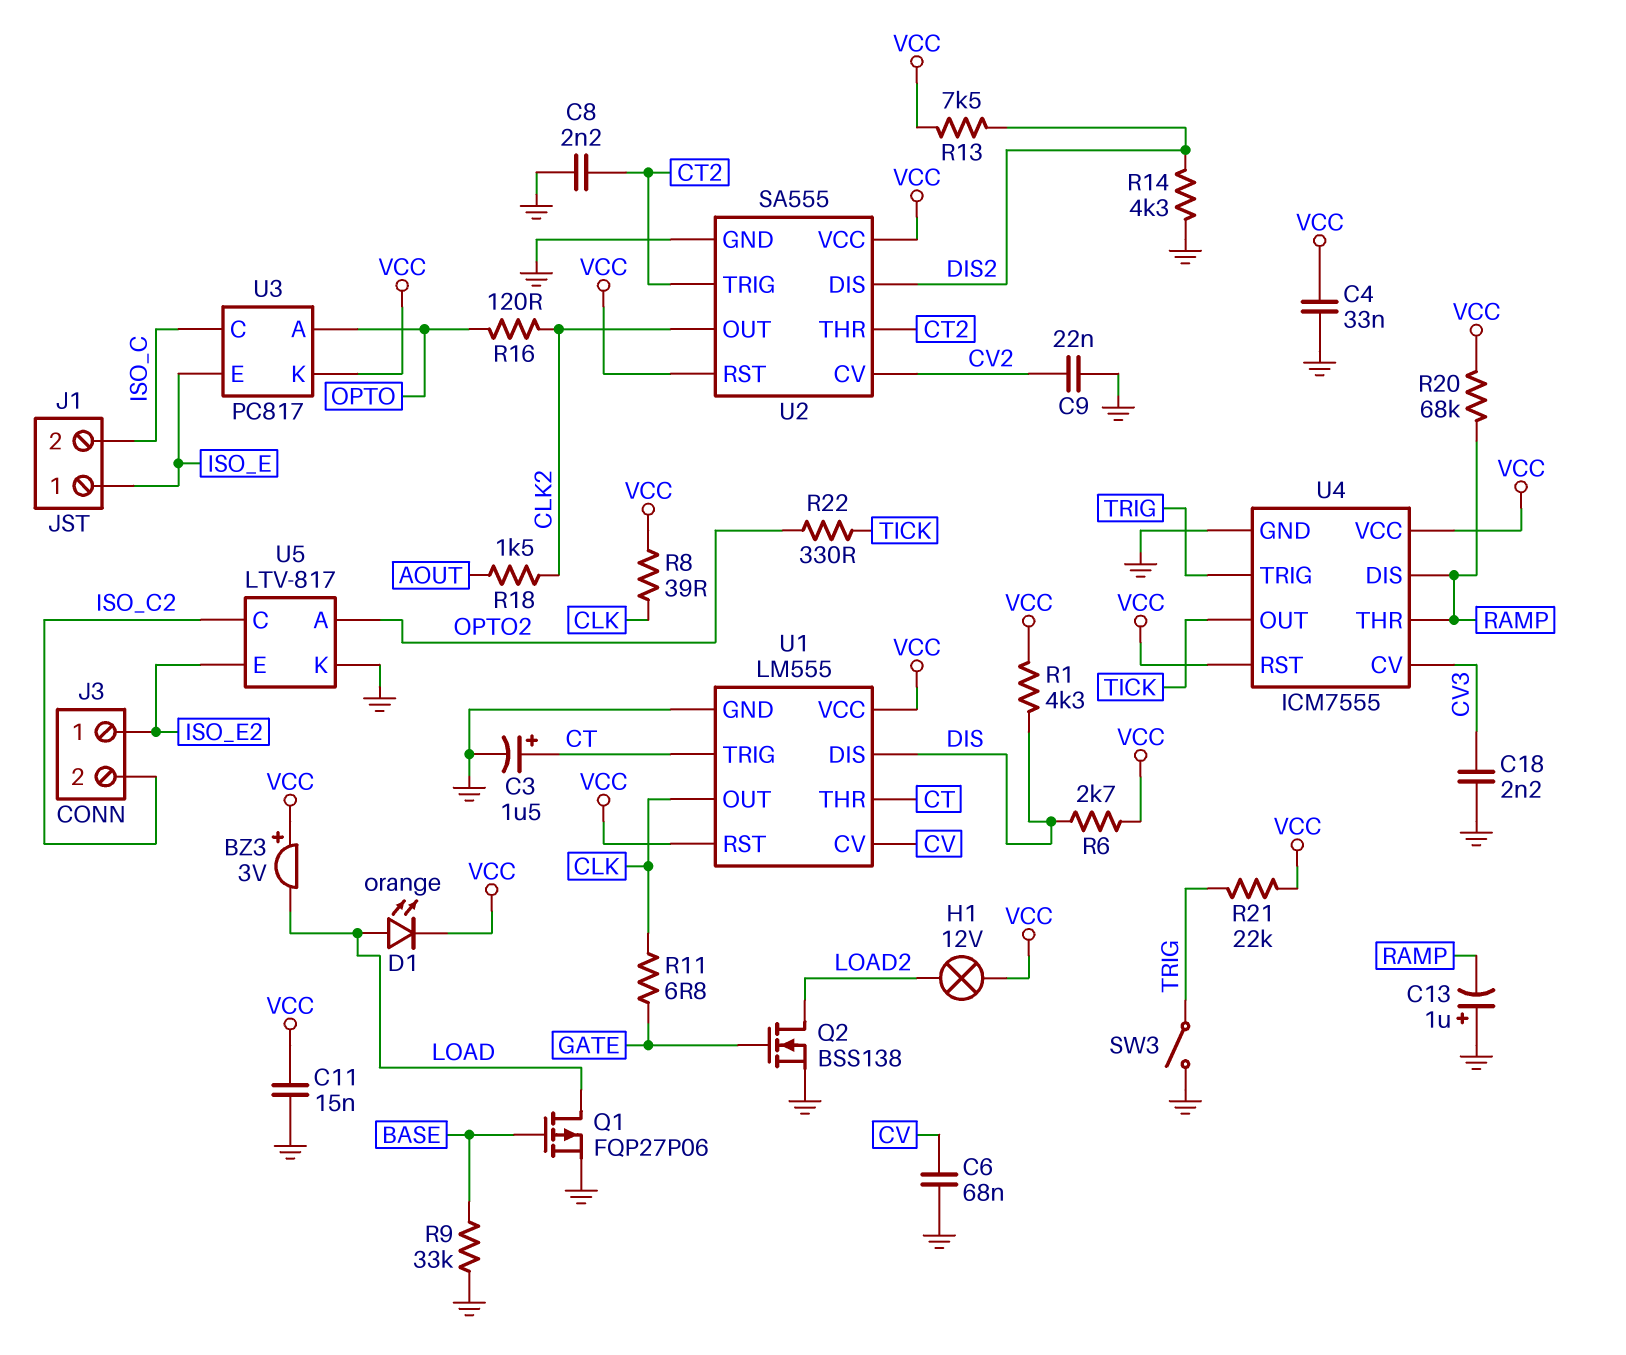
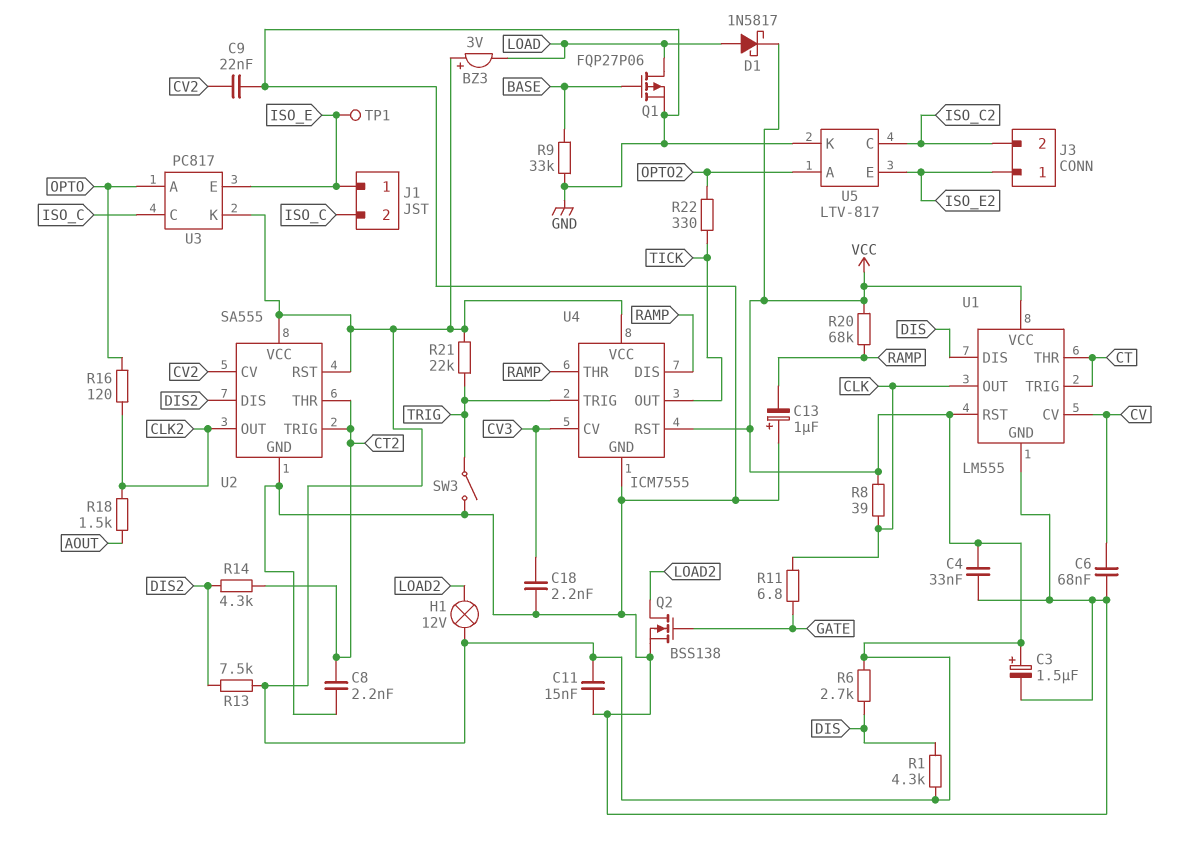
C3: 1.5uF (plus CT, minus GND) -> 1.5uF (plus VCC, minus GND)
D1: LED orange (A LOAD, K VCC) -> schottky 1N5817 (A LOAD, K VCC)
R14: 4.3k (DIS2, GND) -> 4.3k (CT2, DIS2)
TP1: none -> test point (ISO_E)

